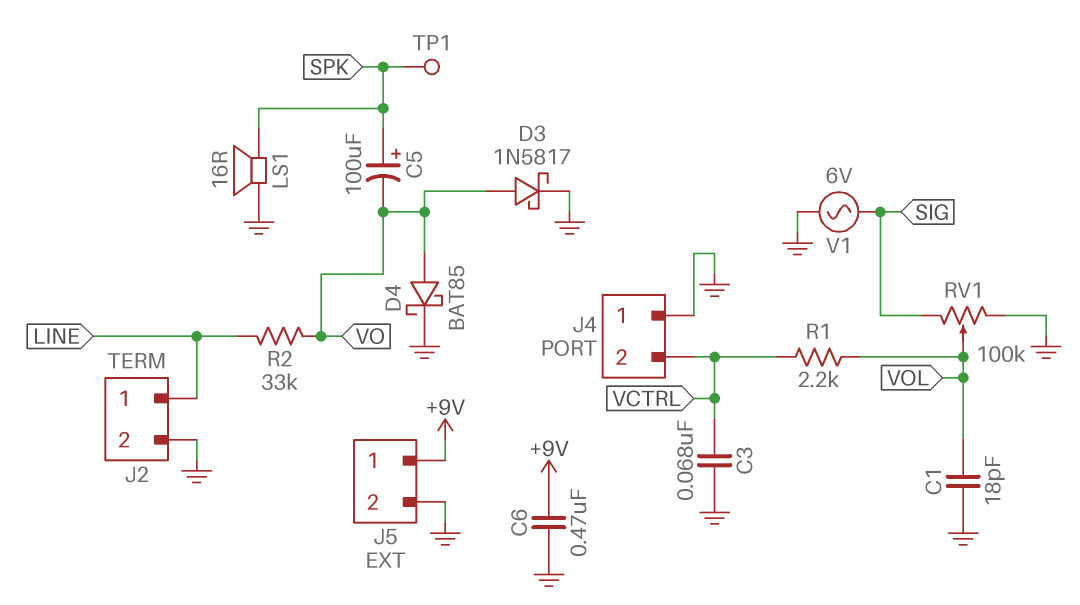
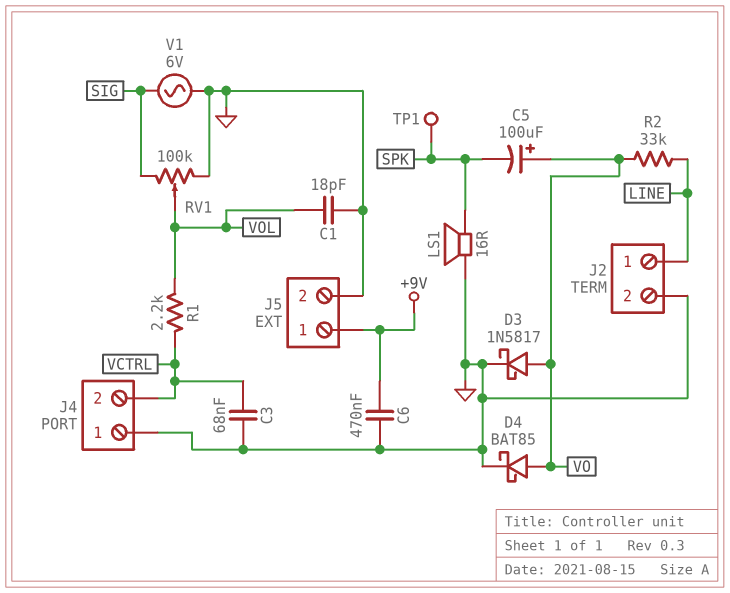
C5: 100uF (plus SPK, minus VO) -> 100uF (plus VO, minus SPK)

